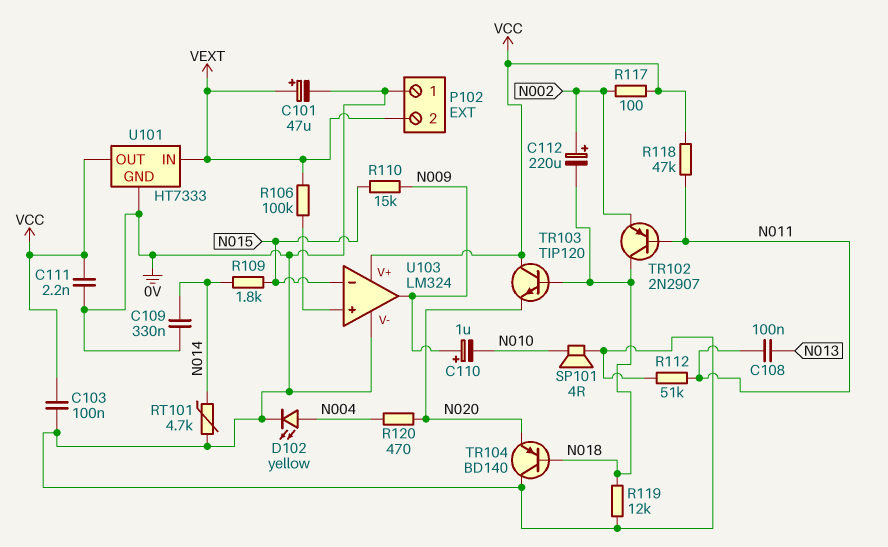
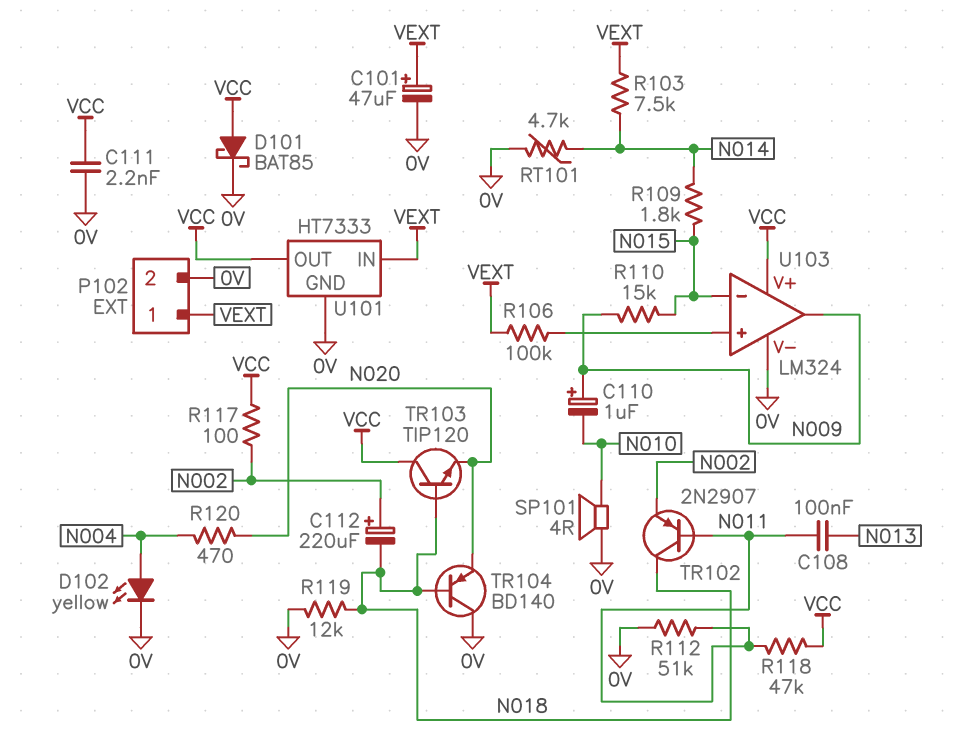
C103: 100nF (0V, VCC) -> none
C109: 330nF (0V, N014) -> none
D101: none -> schottky BAT85 (A VCC, K 0V)
P102 pin 1: 0V -> VEXT
P102 pin 2: VEXT -> 0V
R103: none -> 7.5k (N014, VEXT)

